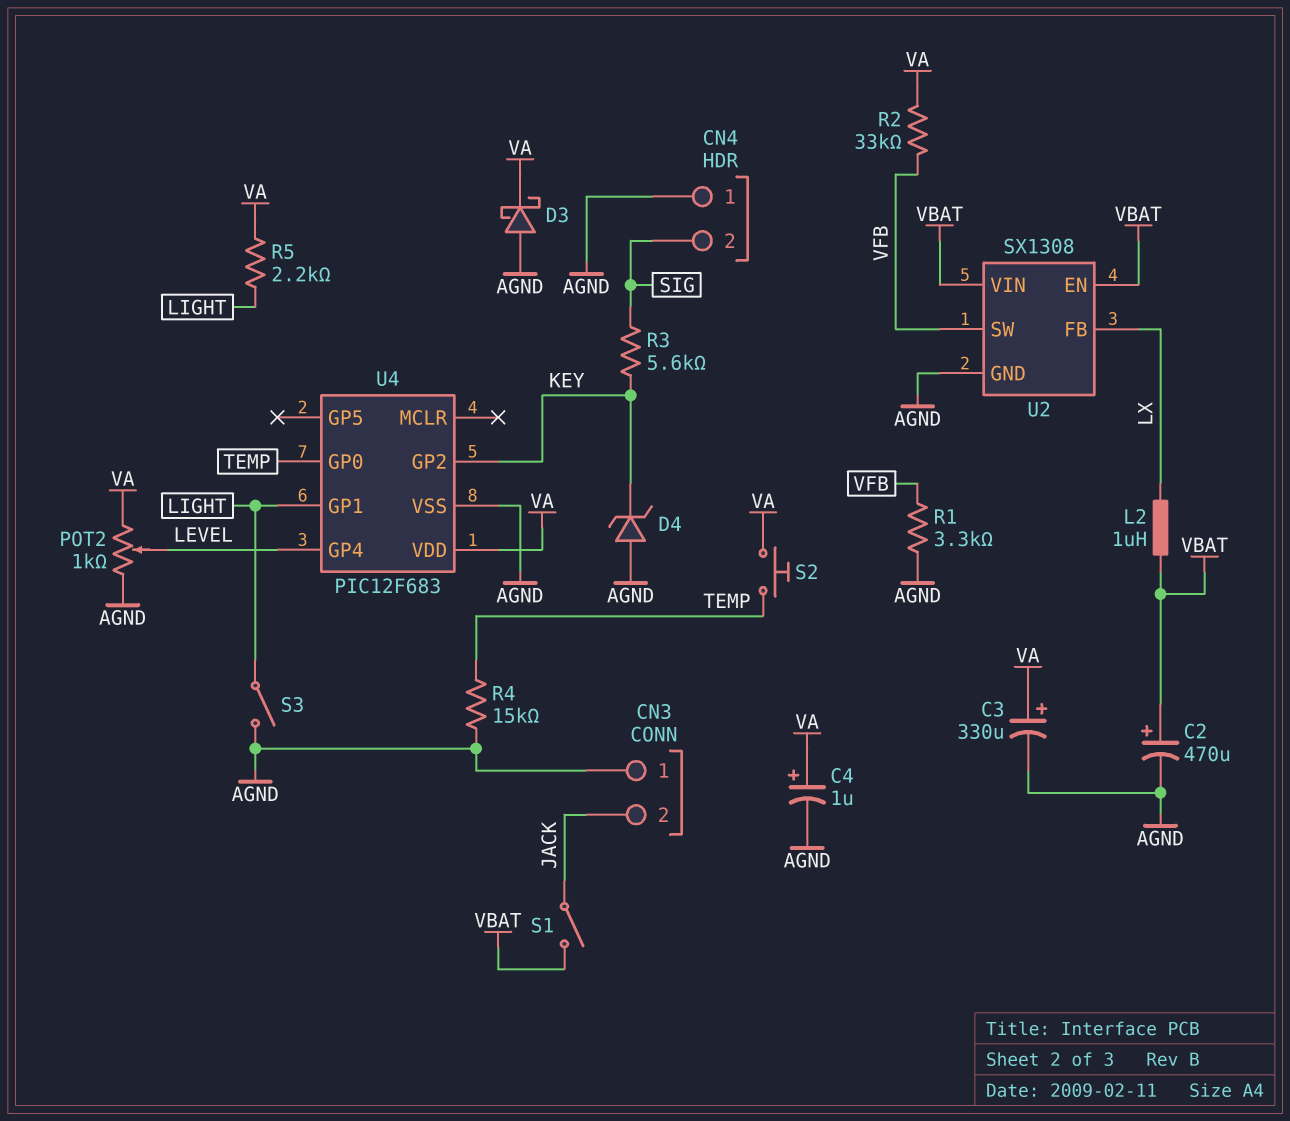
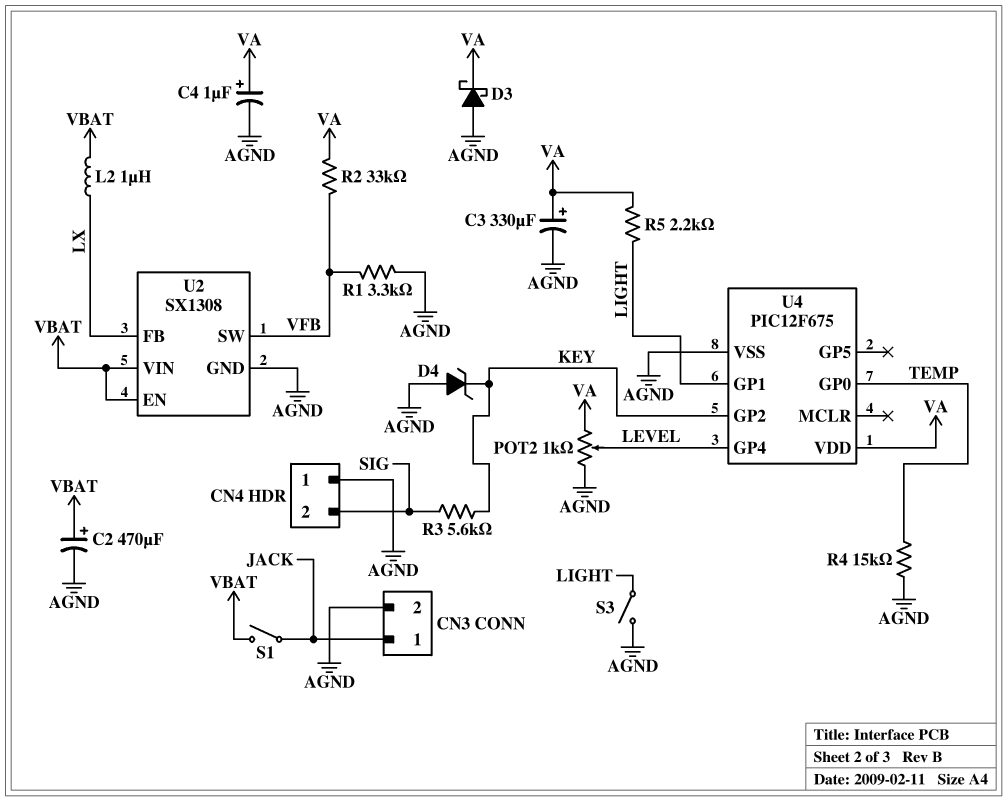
CN3 pin 1: AGND -> JACK
CN3 pin 2: JACK -> AGND
S2: button (TEMP, VA) -> none
U4: PIC12F683 -> PIC12F675

